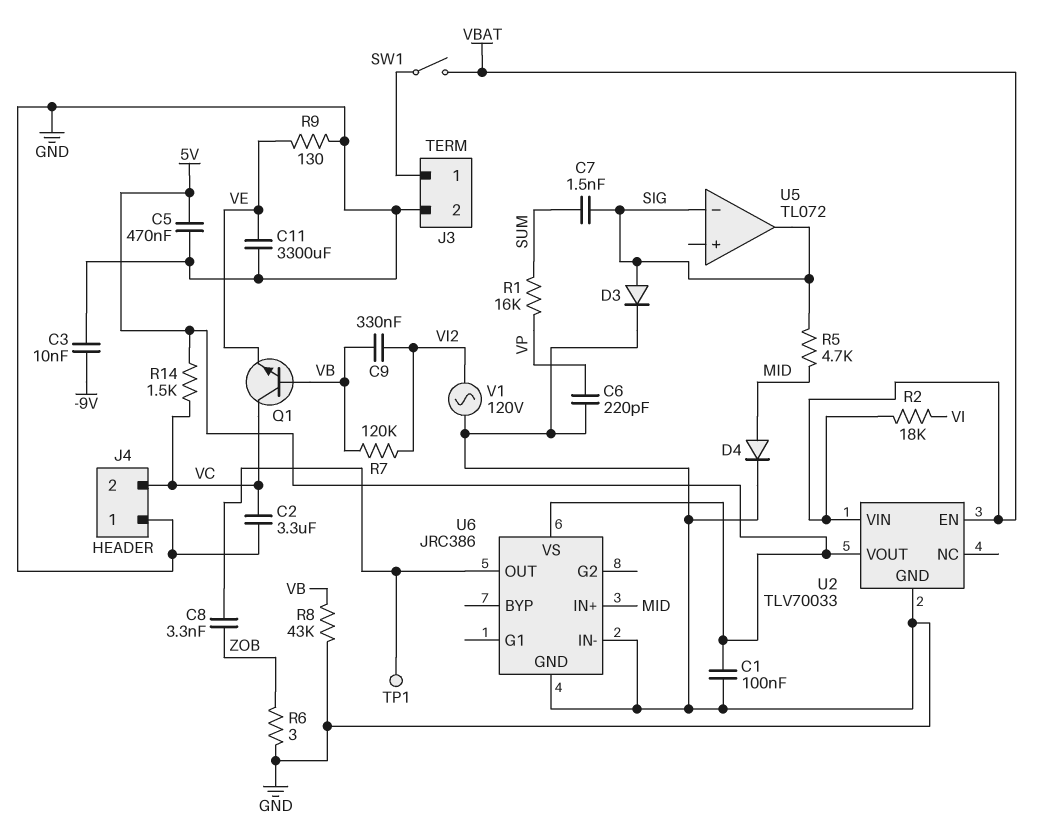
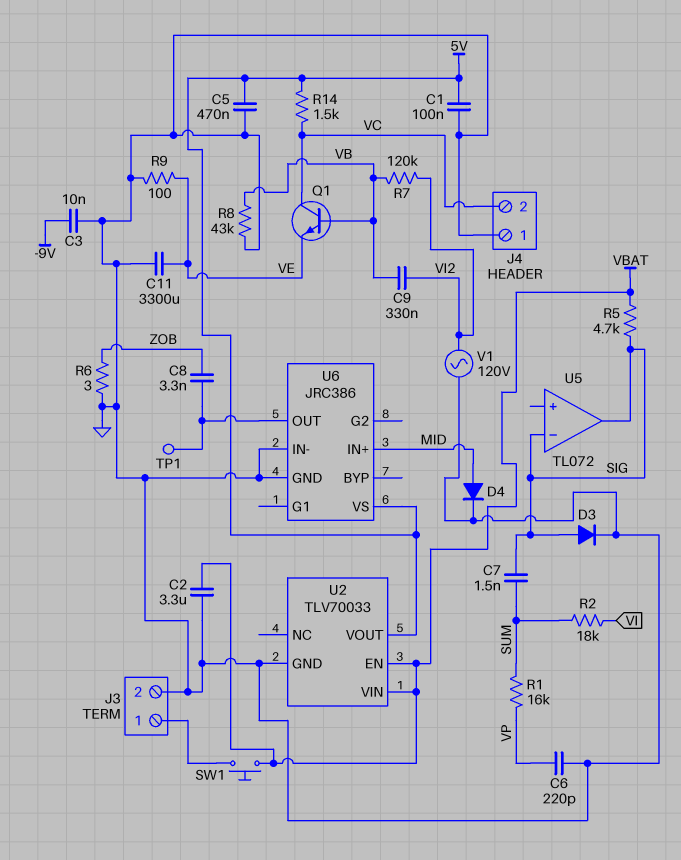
C2: 3.3uF (GND, VC) -> 3.3uF (GND, VBAT)
R2: 18k (VBAT, VI) -> 18k (SUM, VI)
R5: 4.7k (MID, SIG) -> 4.7k (SIG, VBAT)
R9: 130 (GND, VE) -> 100 (GND, VE)
SW1: switch (J3/1, VBAT) -> button (J3/1, VBAT)

